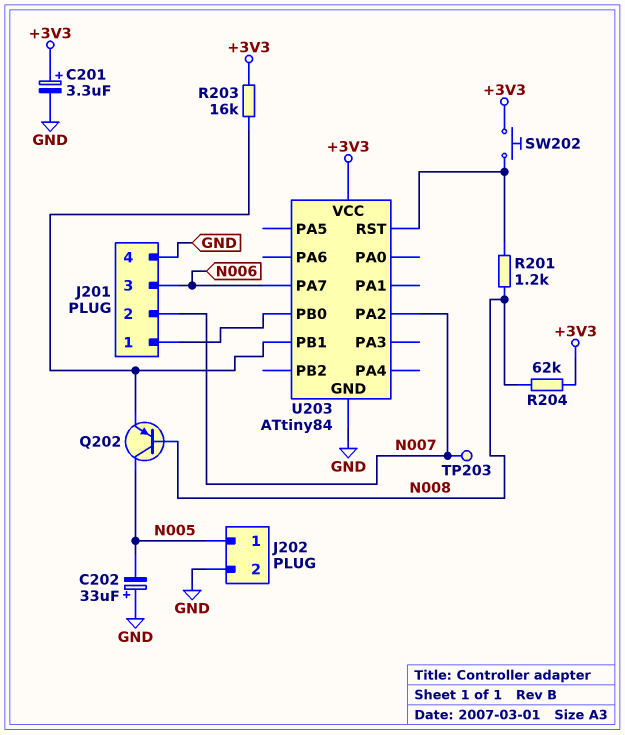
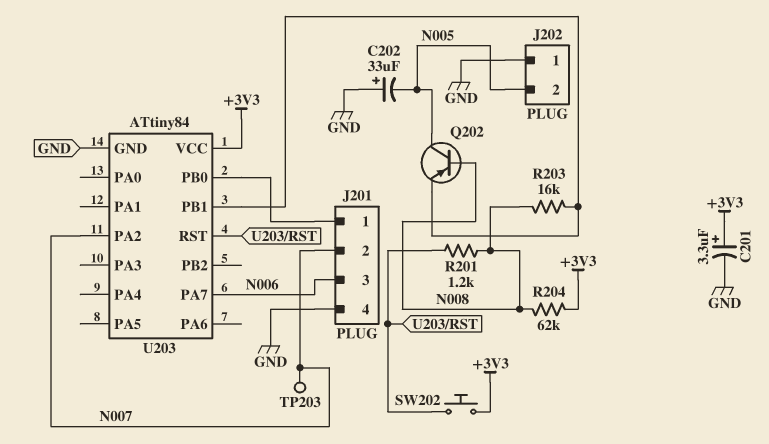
J202 pin 1: N005 -> GND
J202 pin 2: GND -> N005
R203: 16k (+3V3, U203/PB1) -> 16k (N008, U203/PB1)

